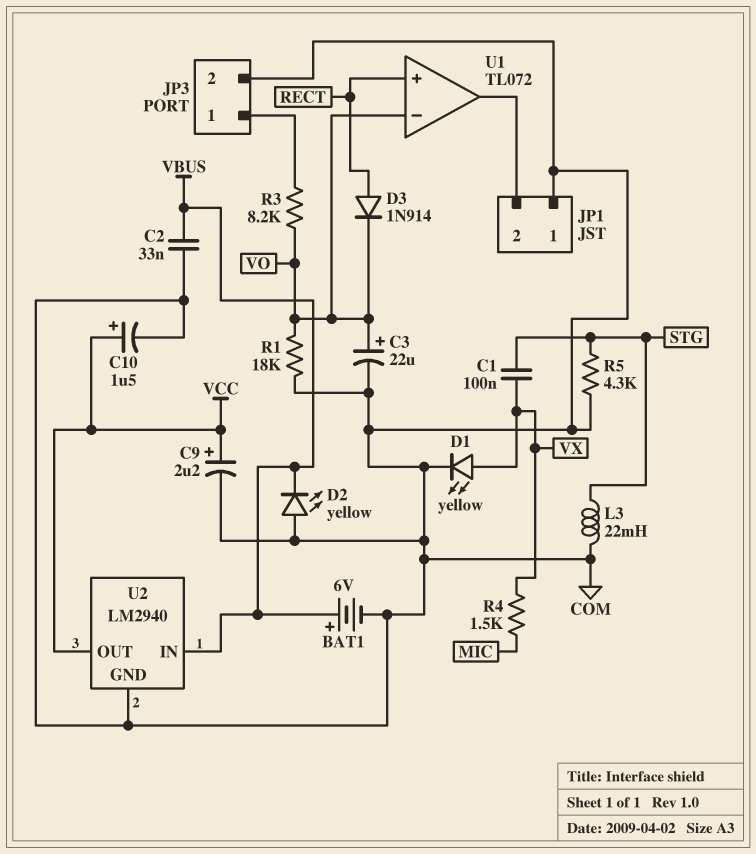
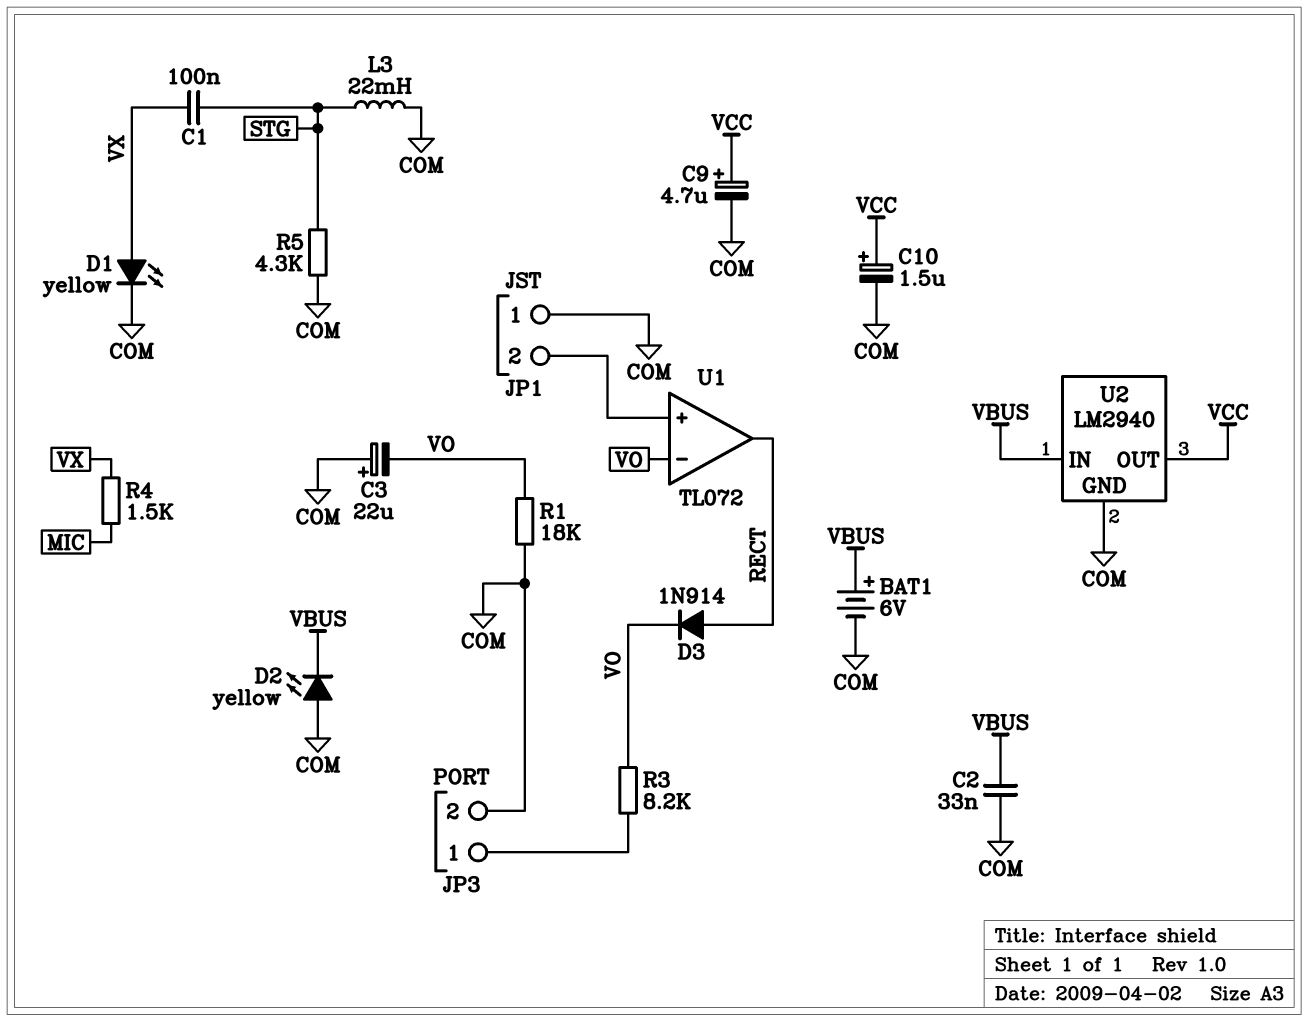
C3: 22uF (plus VO, minus COM) -> 22uF (plus COM, minus VO)
C9: 2.2uF (plus VCC, minus COM) -> 4.7uF (plus VCC, minus COM)
U1 pin in+: RECT -> JP1/2
U1 pin out: JP1/2 -> RECT

